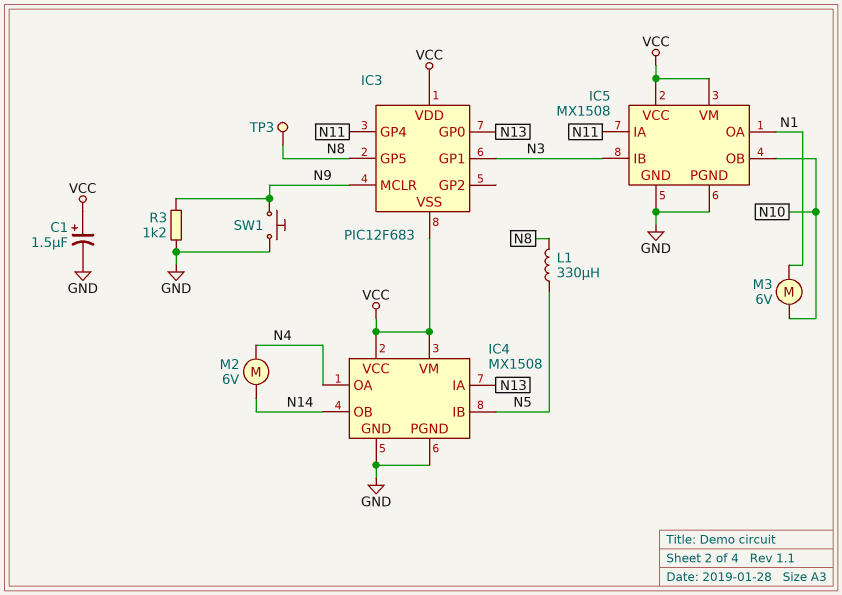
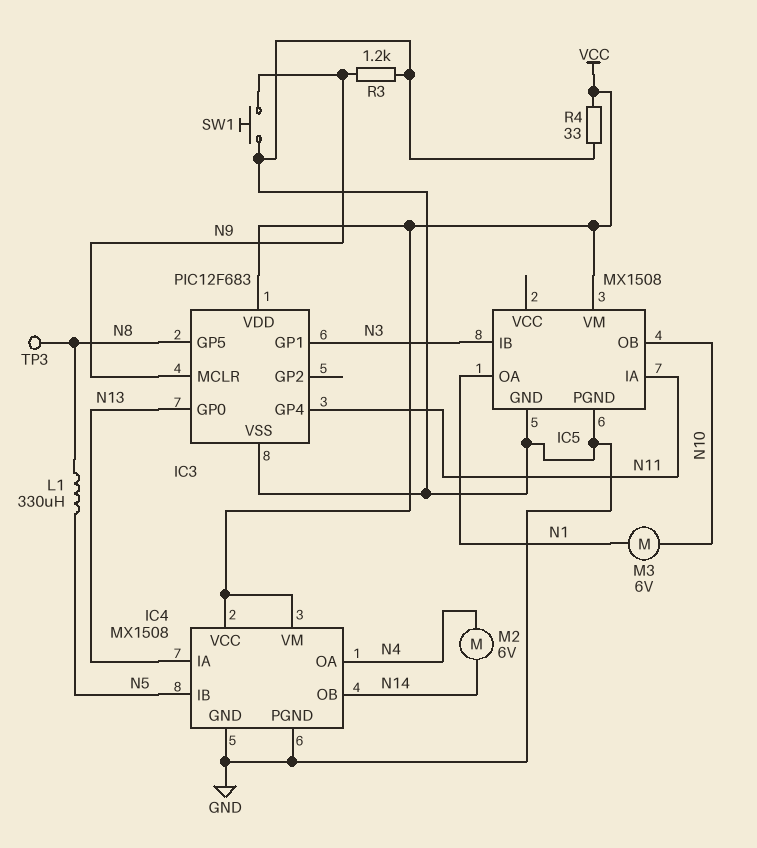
C1: 1.5uF (plus VCC, minus GND) -> none
IC3 pin VSS: VCC -> GND
IC5 pin VCC: VCC -> none
R4: none -> 33 (GND, VCC)

